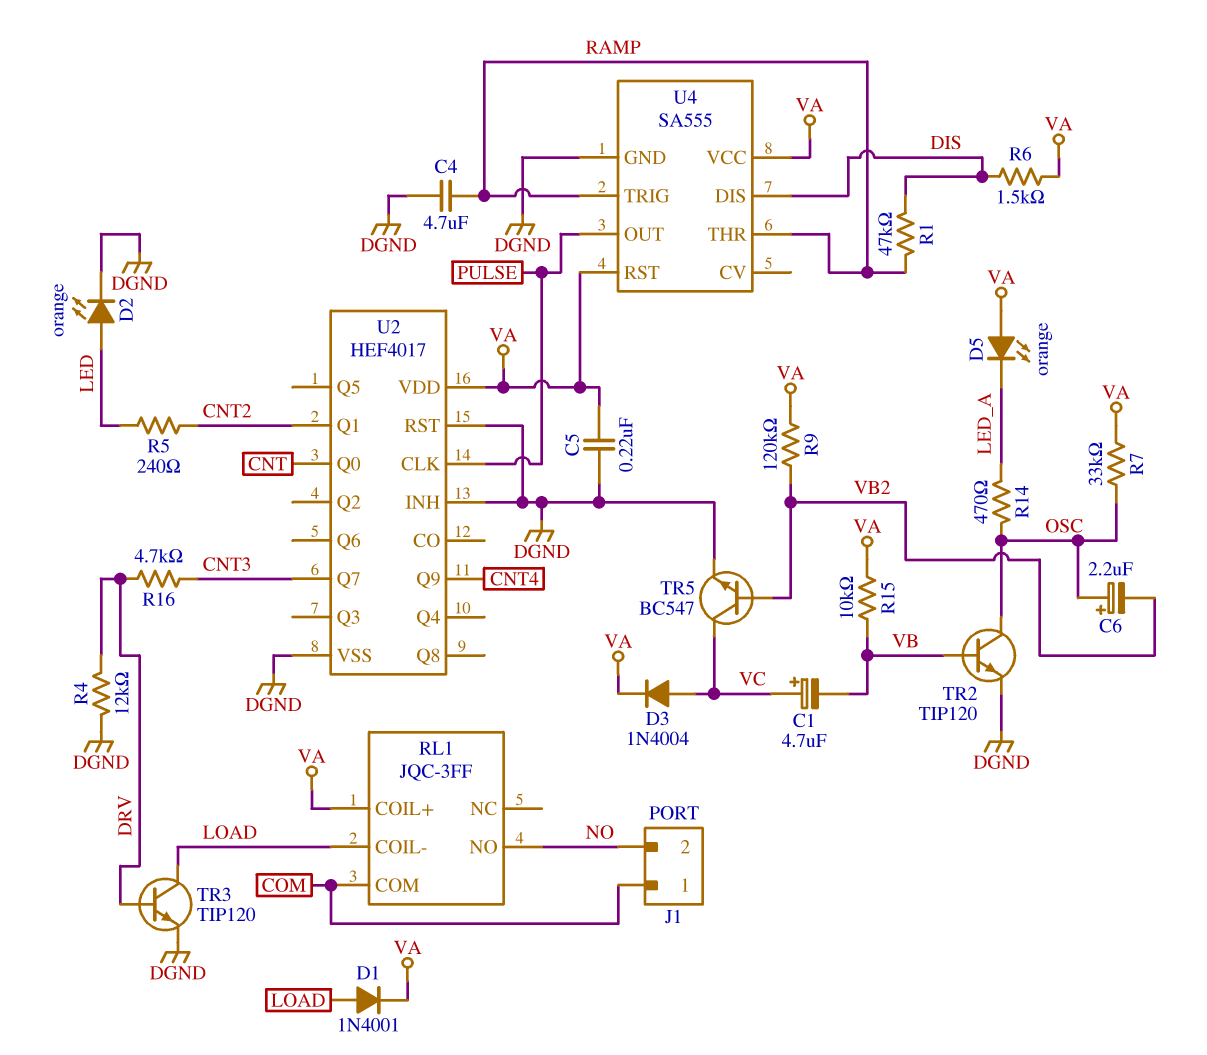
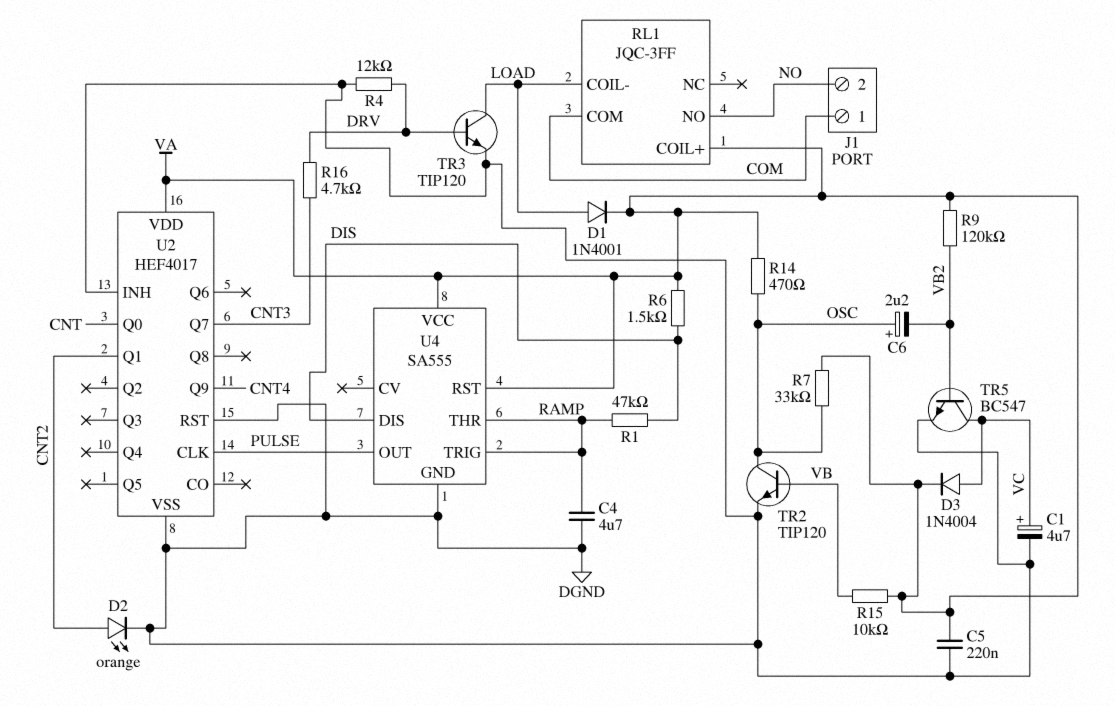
C1: 4.7uF (plus VC, minus VB) -> 4.7uF (plus VC, minus DGND)
D2: LED orange (A LED, K DGND) -> LED orange (A CNT2, K DGND)
D5: LED orange (A VA, K LED_A) -> none
R5: 240 (CNT2, LED) -> none
R14: 470 (LED_A, OSC) -> 470 (OSC, VA)

